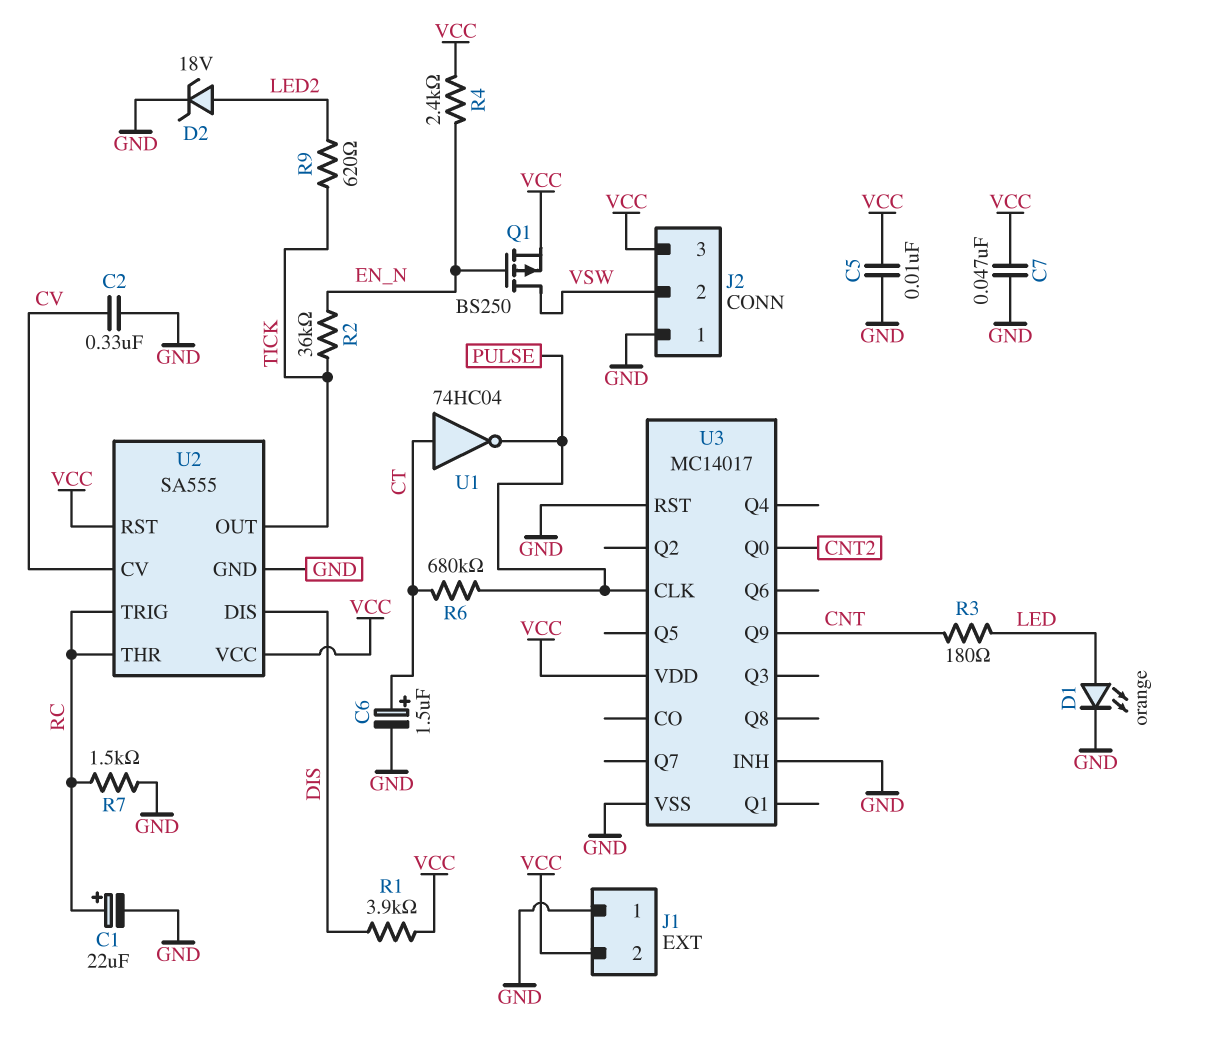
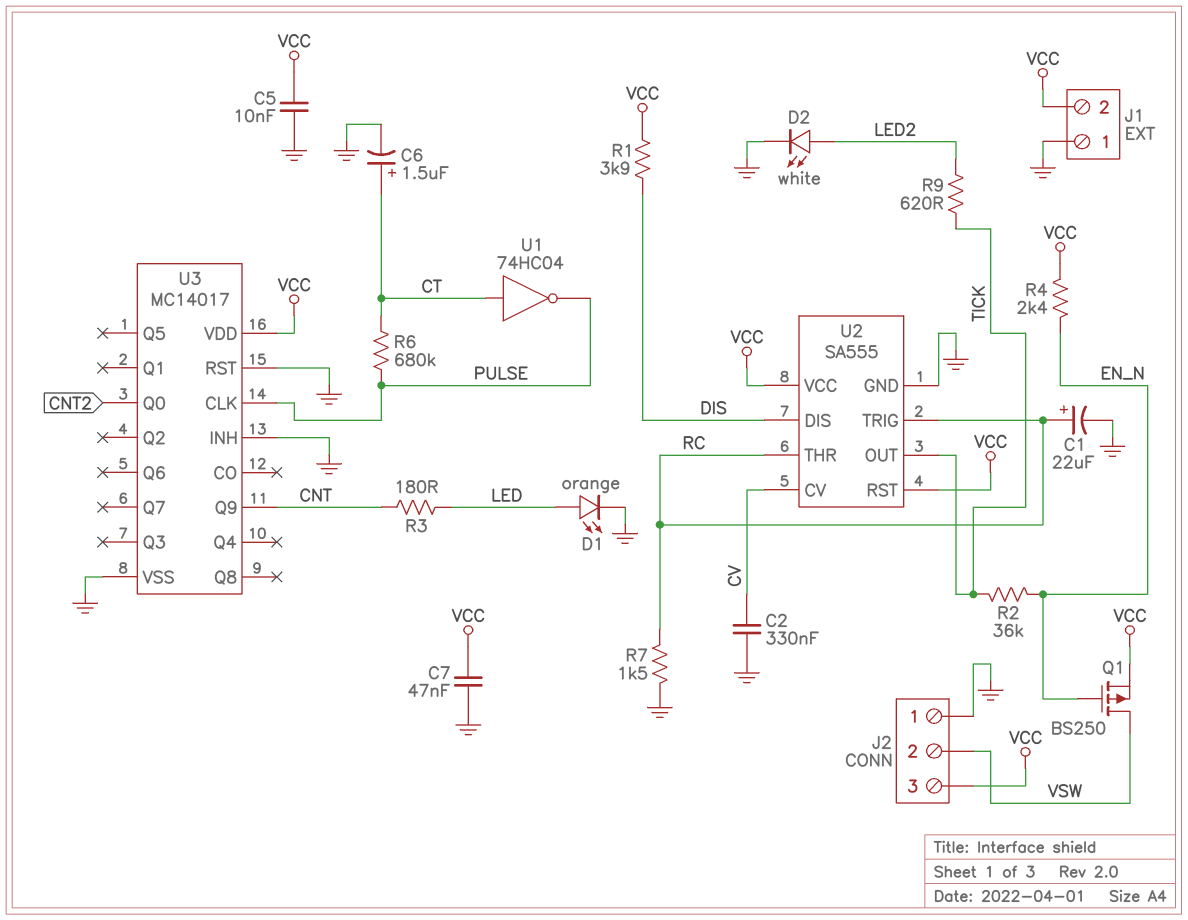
D2: zener 18V (A LED2, K GND) -> LED white (A LED2, K GND)

